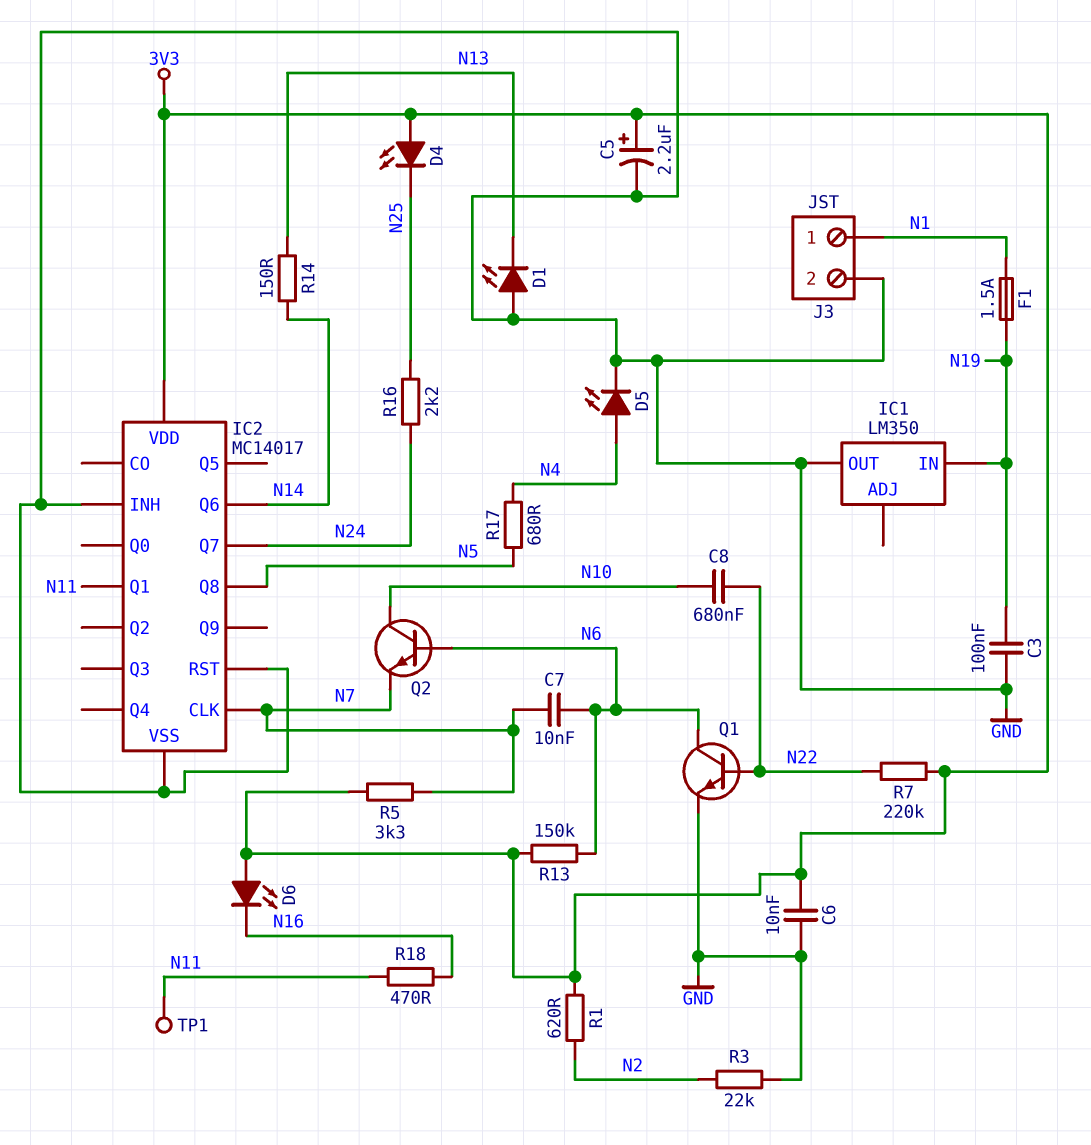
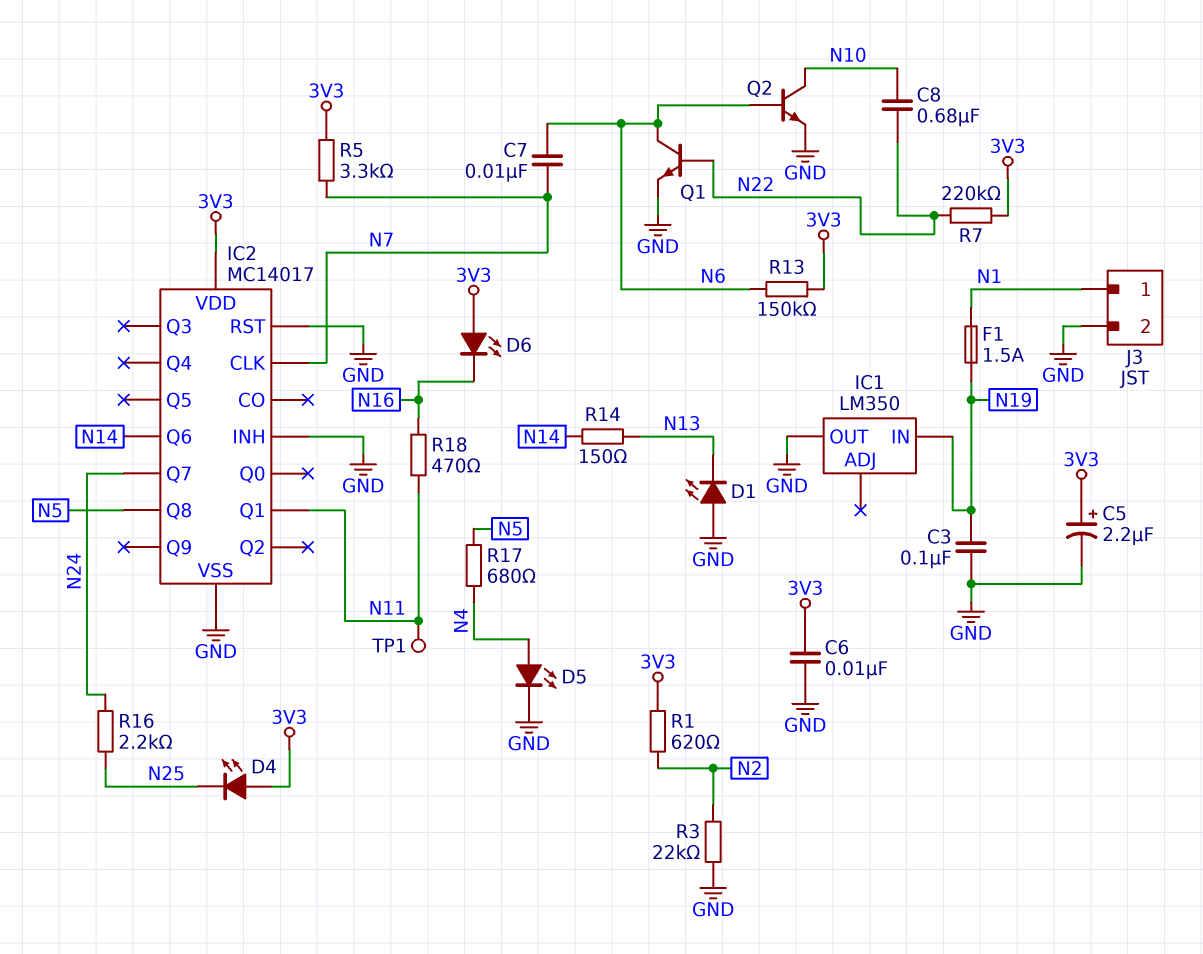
Q2: NPN (B N6, C N10, E N7) -> NPN (B N6, C N10, E GND)

